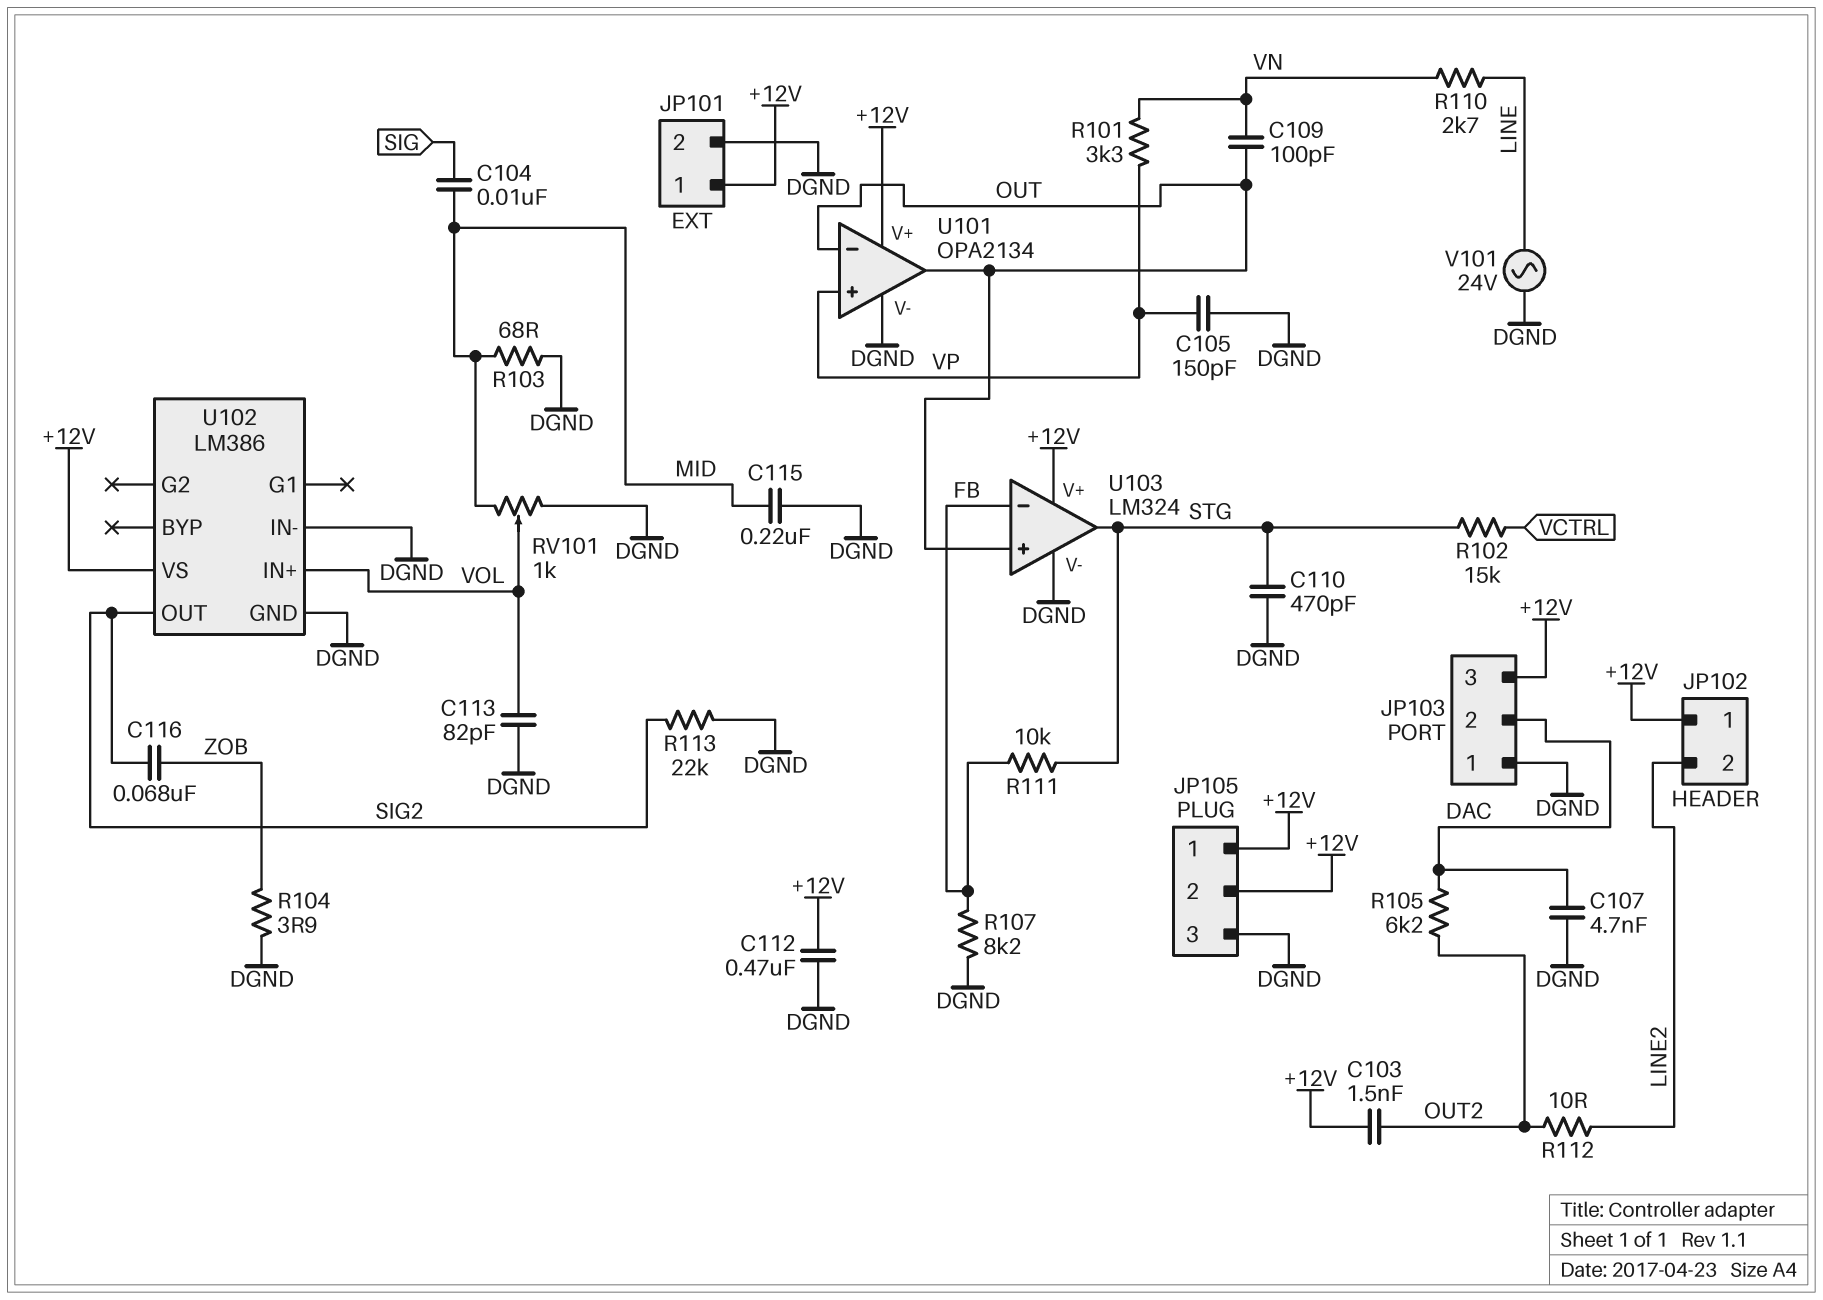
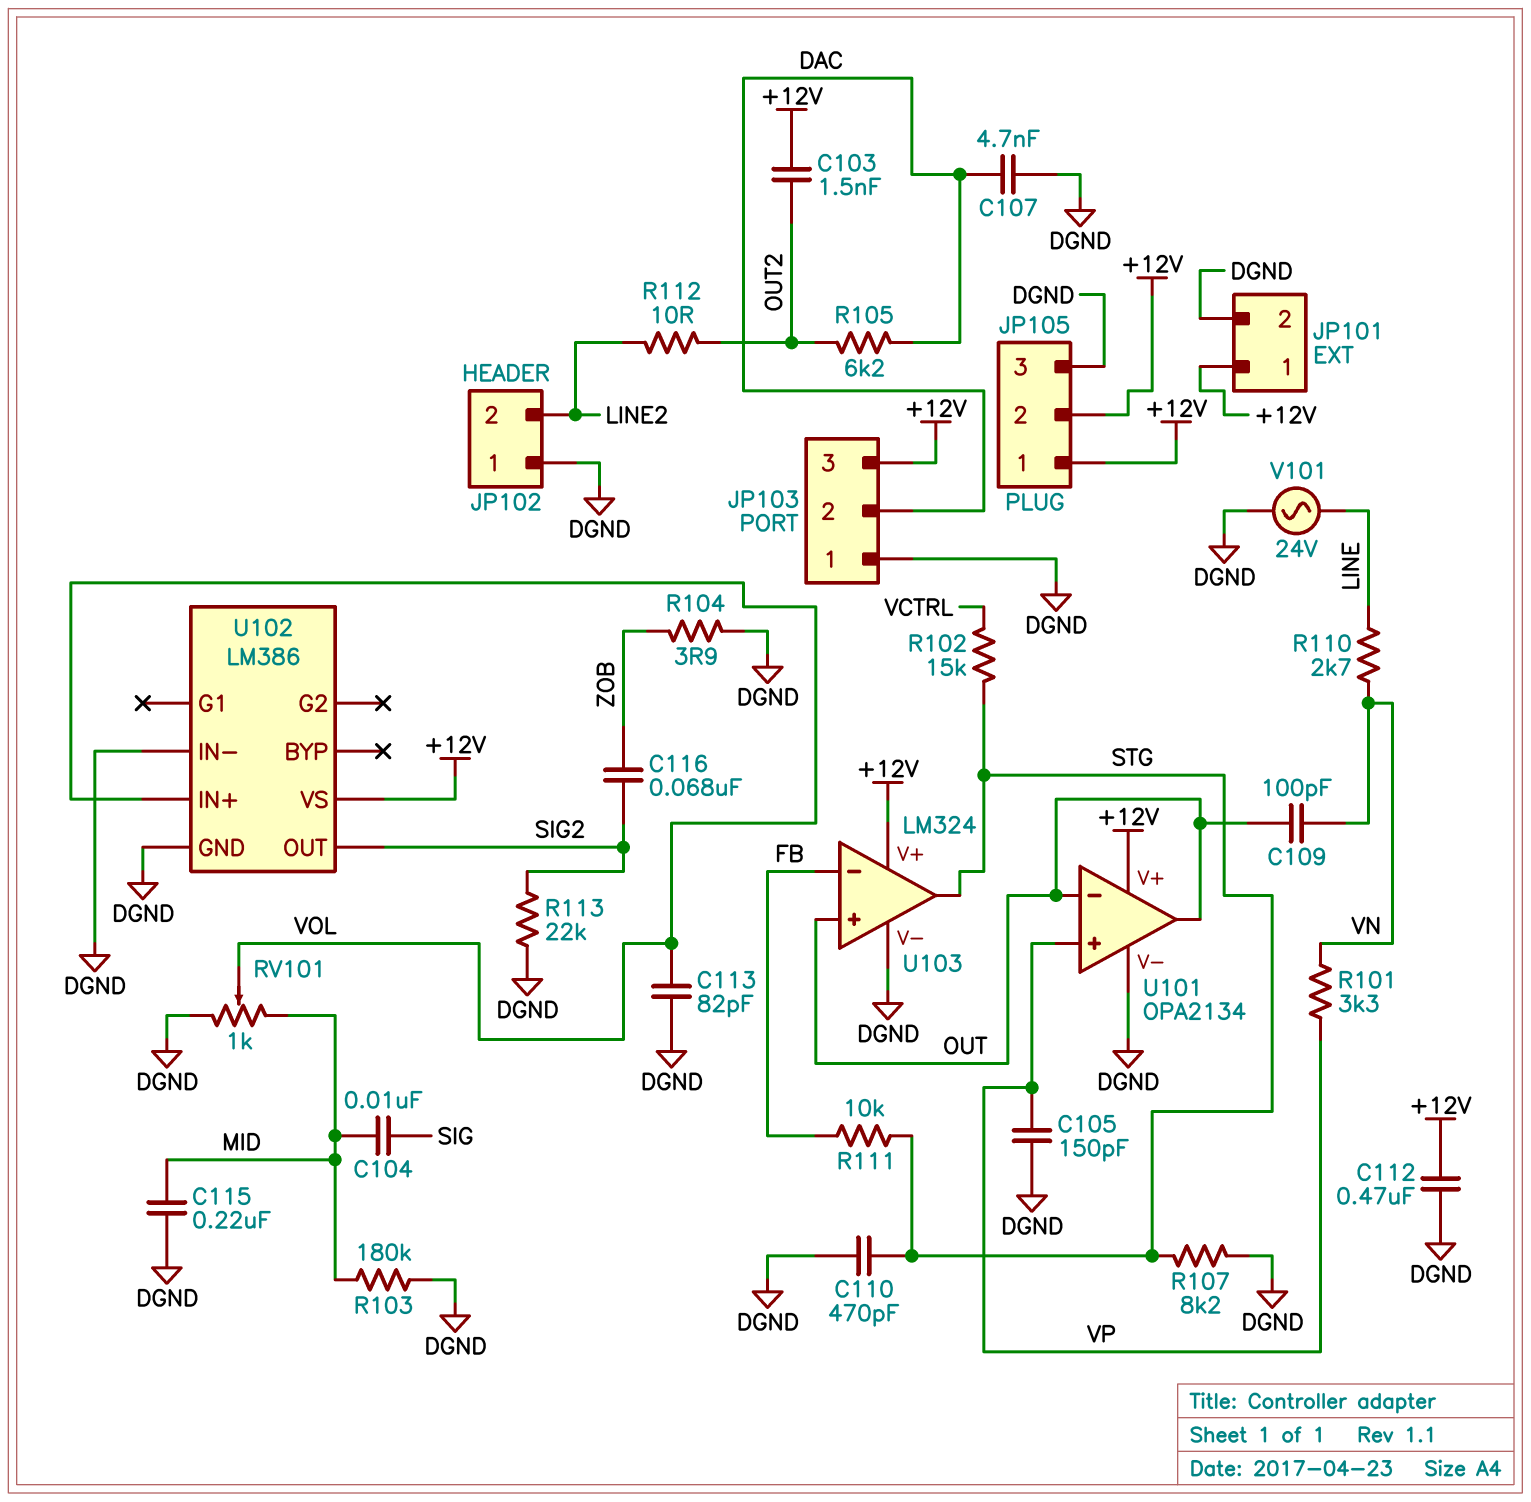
JP102 pin 1: +12V -> DGND
R103: 68 (DGND, MID) -> 180k (DGND, MID)
R107: 8.2k (DGND, FB) -> 8.2k (DGND, STG)

